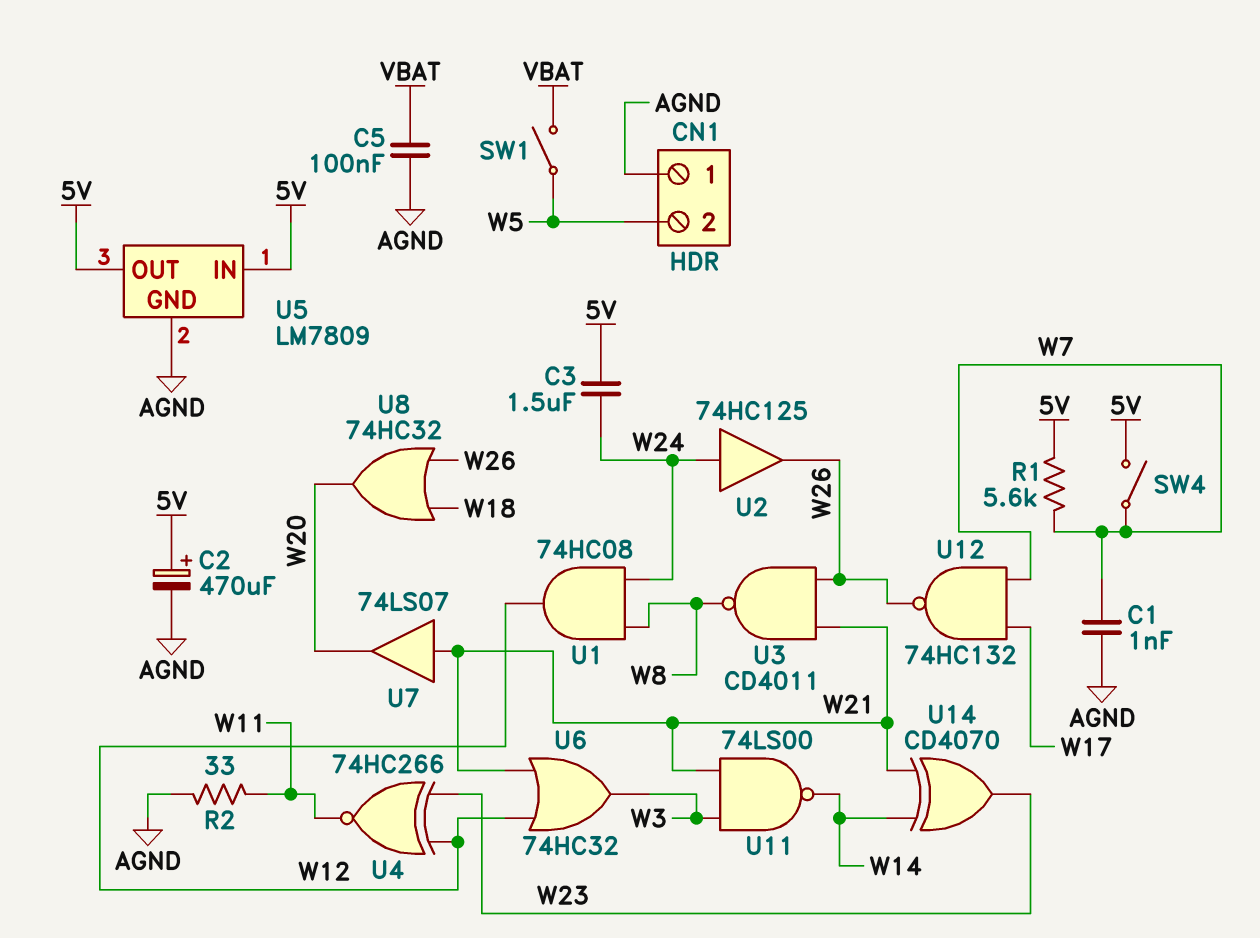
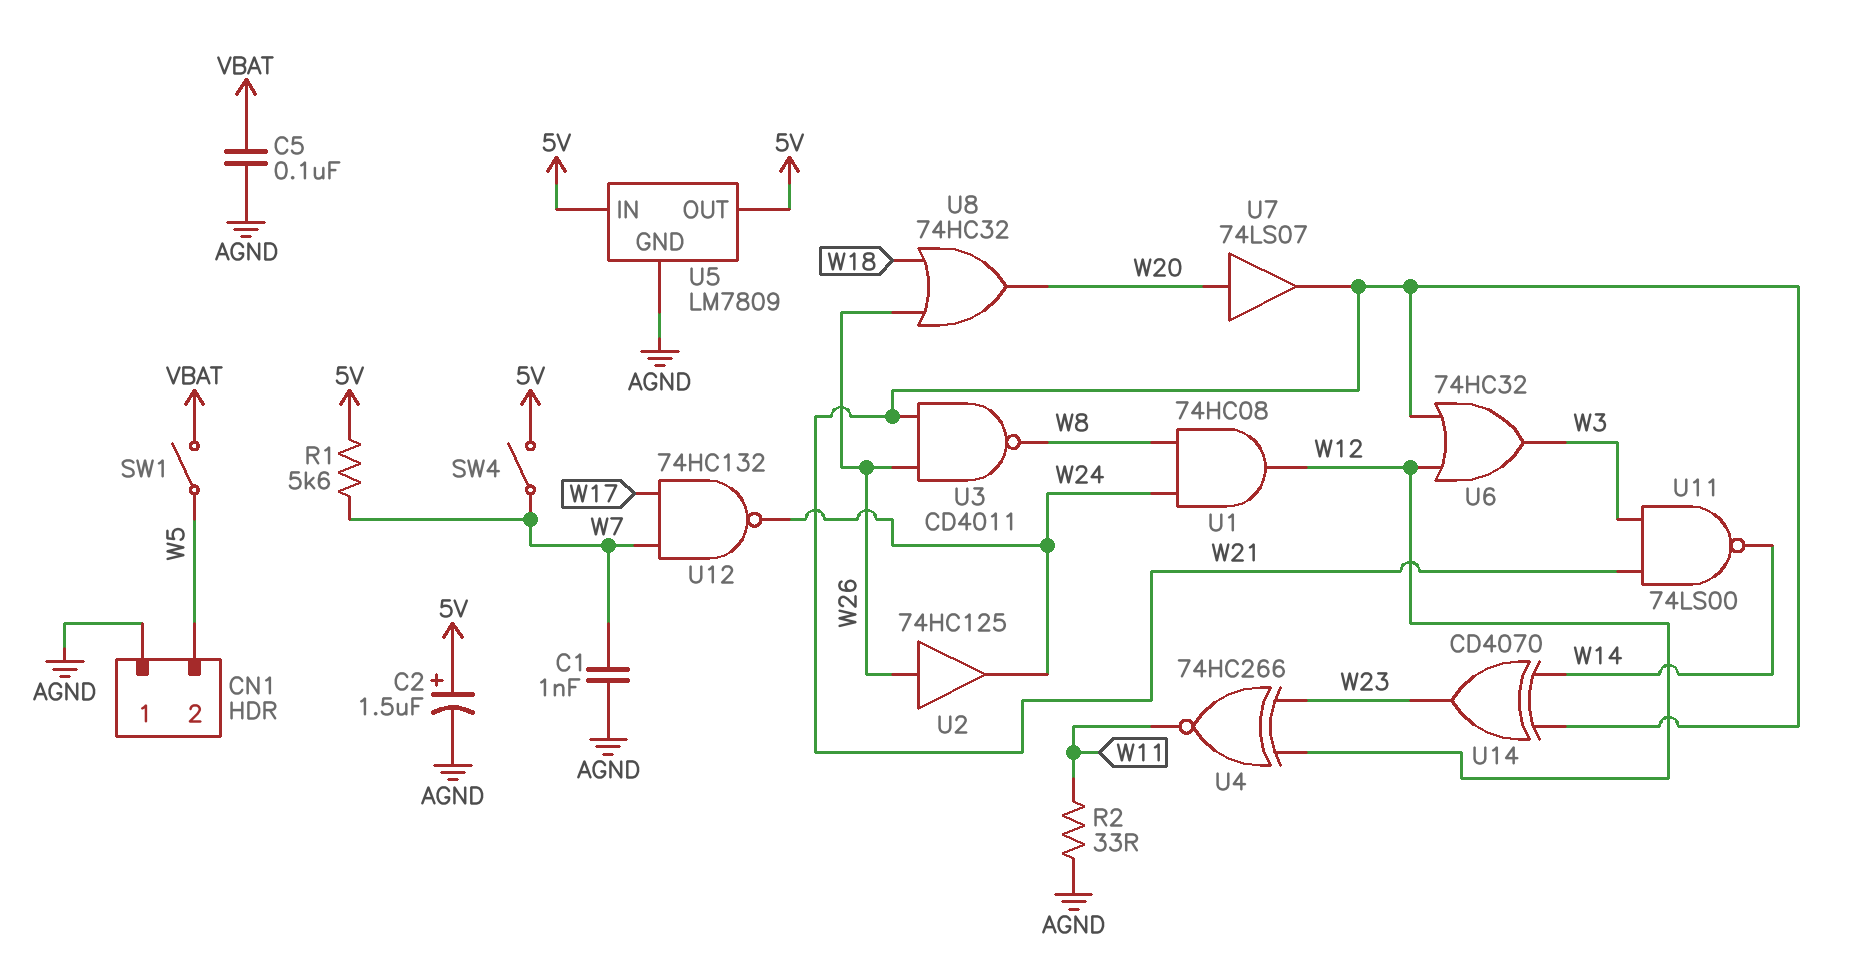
C2: 470uF (plus 5V, minus AGND) -> 1.5uF (plus 5V, minus AGND)
C3: 1.5uF (5V, W24) -> none
U2: buffer 74HC125 (in W24, out W26) -> buffer 74HC125 (in W26, out W24)
U7: buffer 74LS07 (in W21, out W20) -> buffer 74LS07 (in W20, out W21)
U12: NAND 74HC132 (in W7, in W17, out W26) -> NAND 74HC132 (in W7, in W17, out W24)

